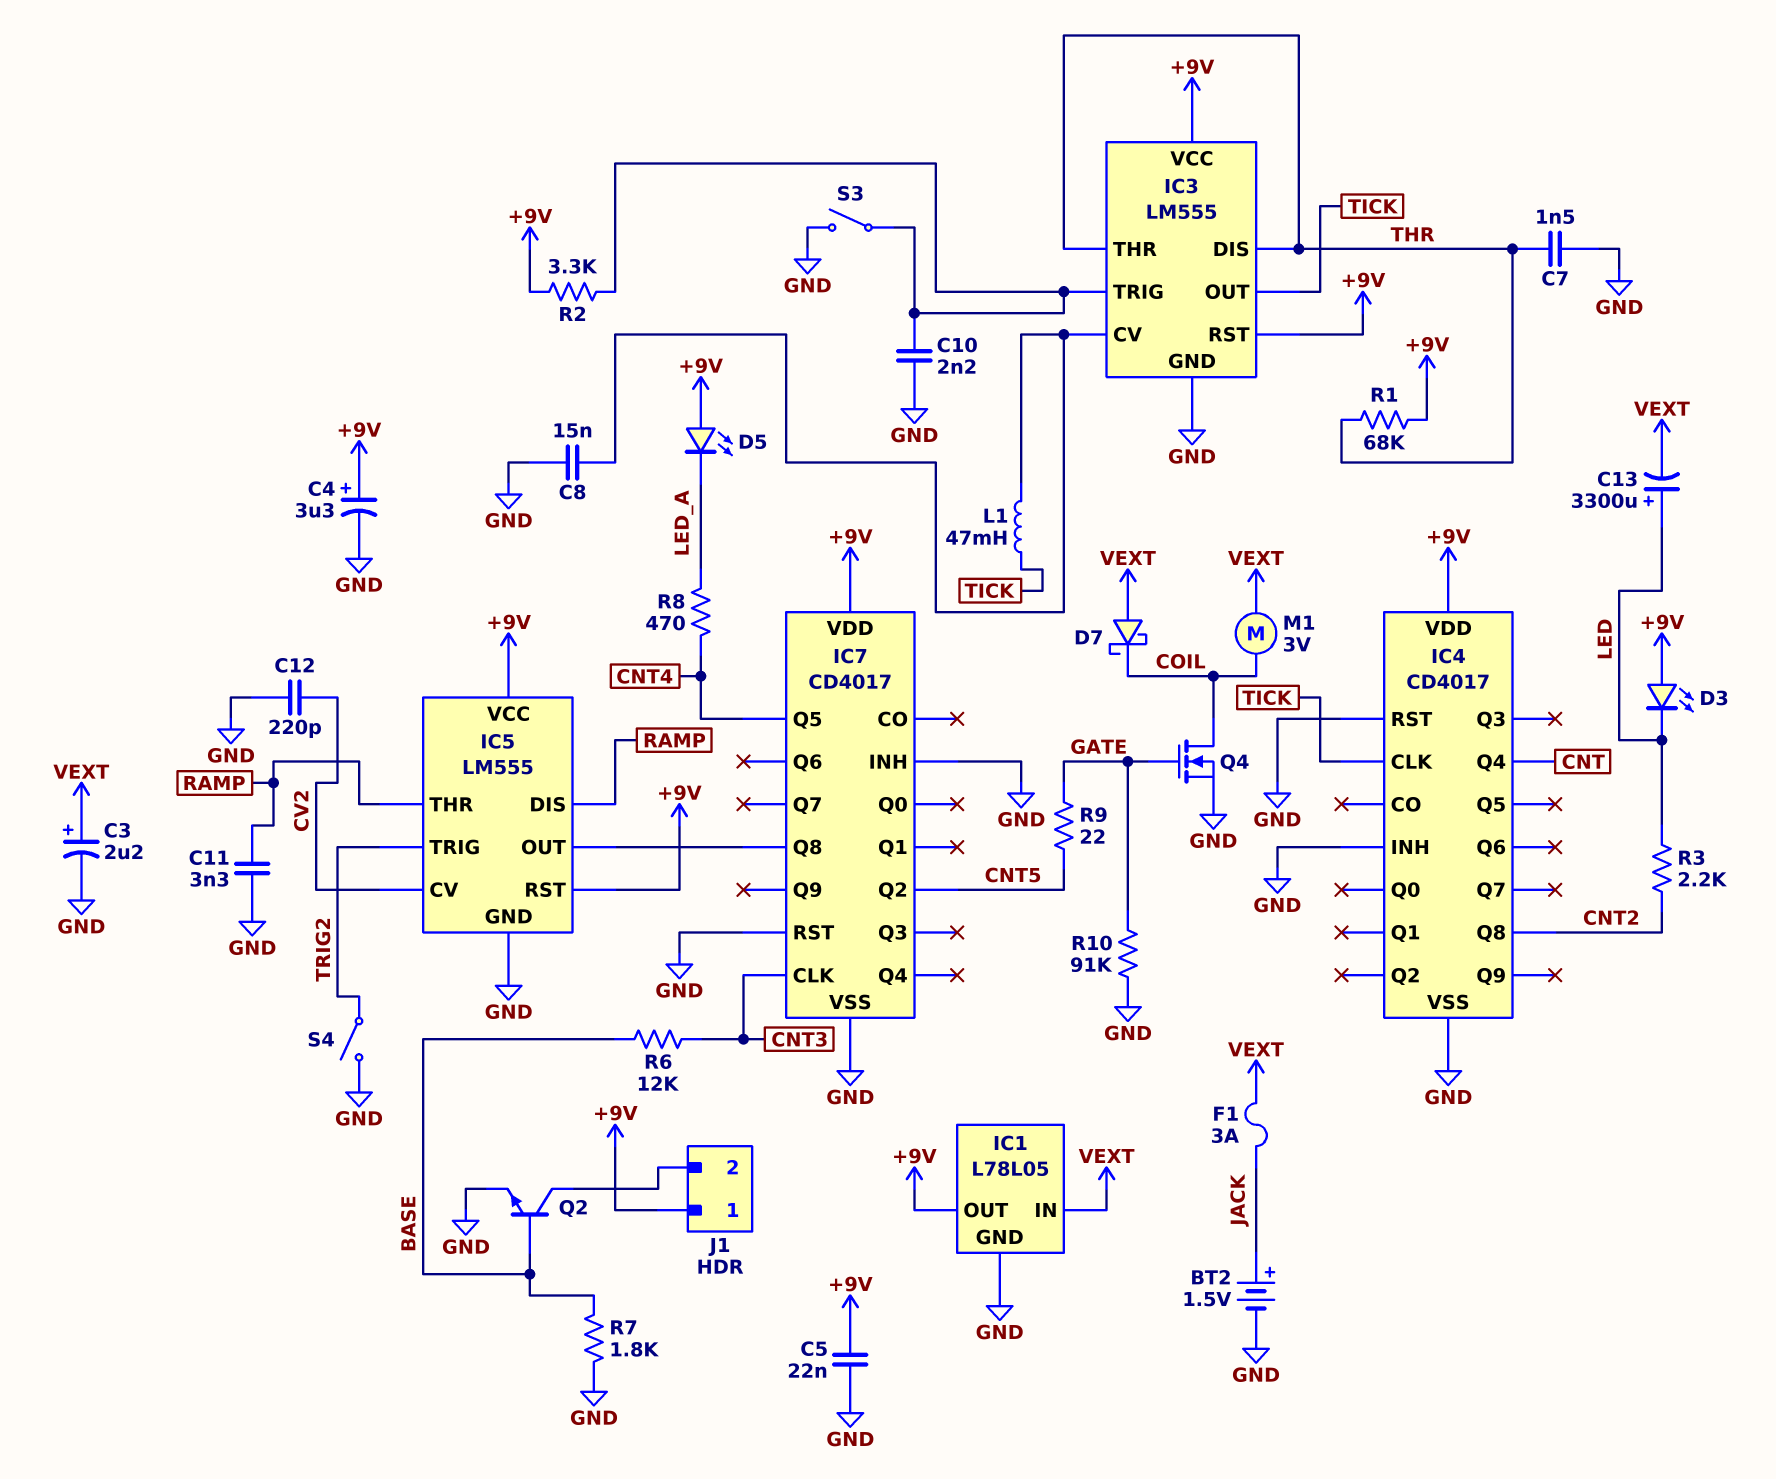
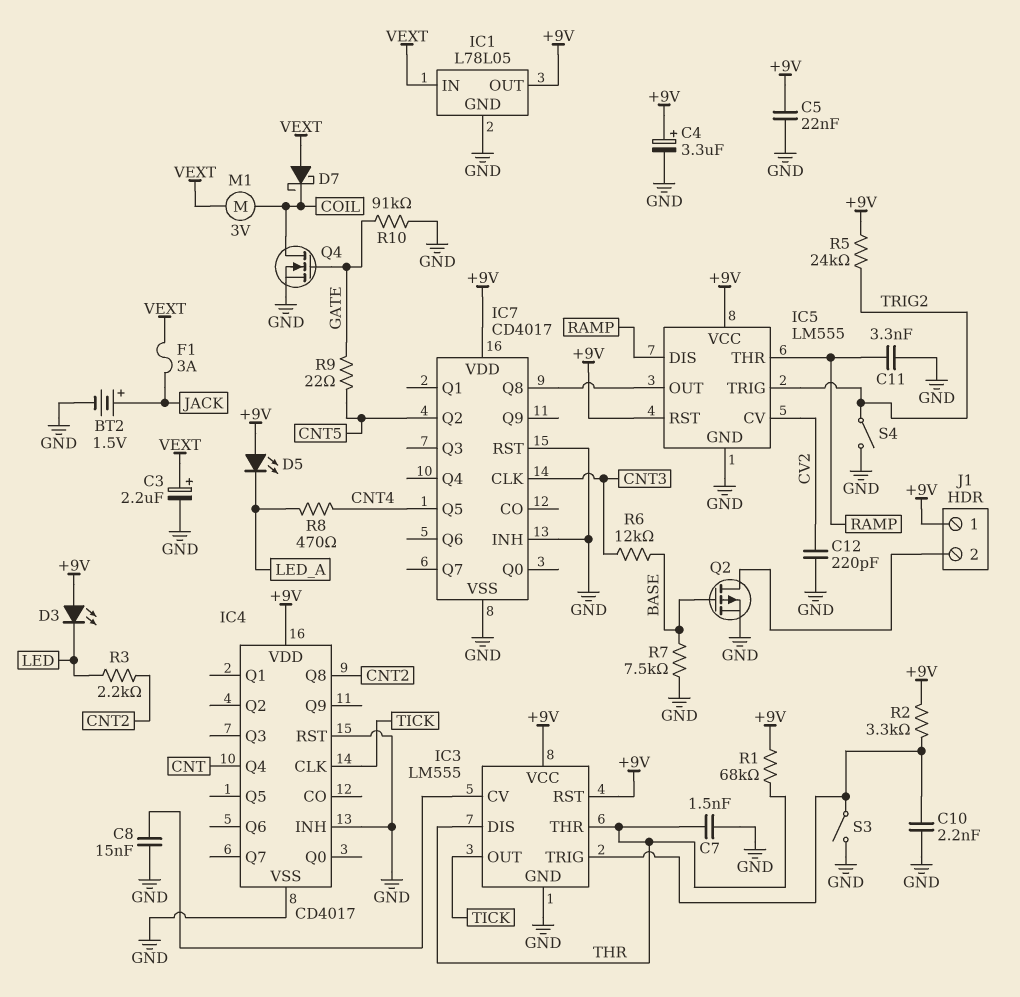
C13: 3300uF (plus LED, minus VEXT) -> none
L1: 47mH (IC3/CV, TICK) -> none
Q2: NPN (B BASE, C J1/2, E GND) -> PMOS (G BASE, D J1/2, S GND)
R5: none -> 24k (+9V, TRIG2)
R7: 1.8k (BASE, GND) -> 7.5k (BASE, GND)

